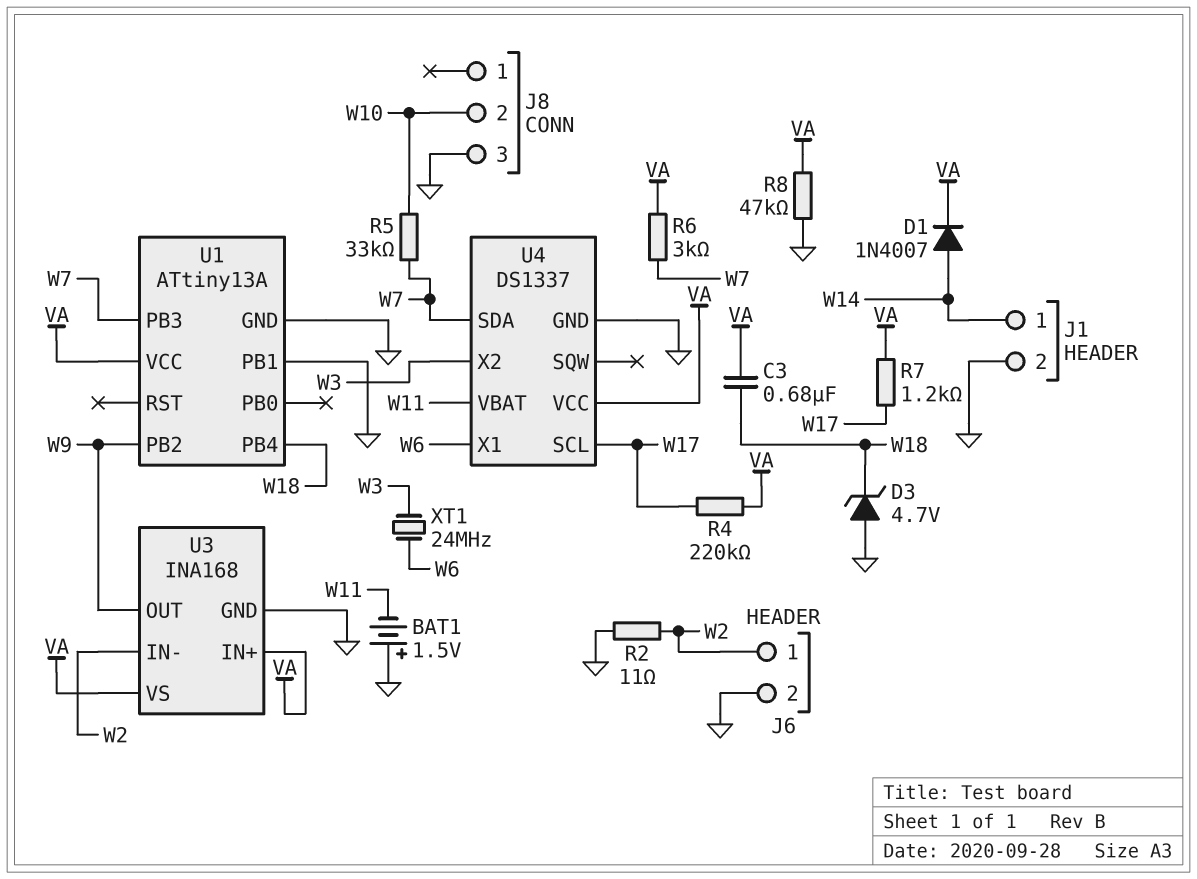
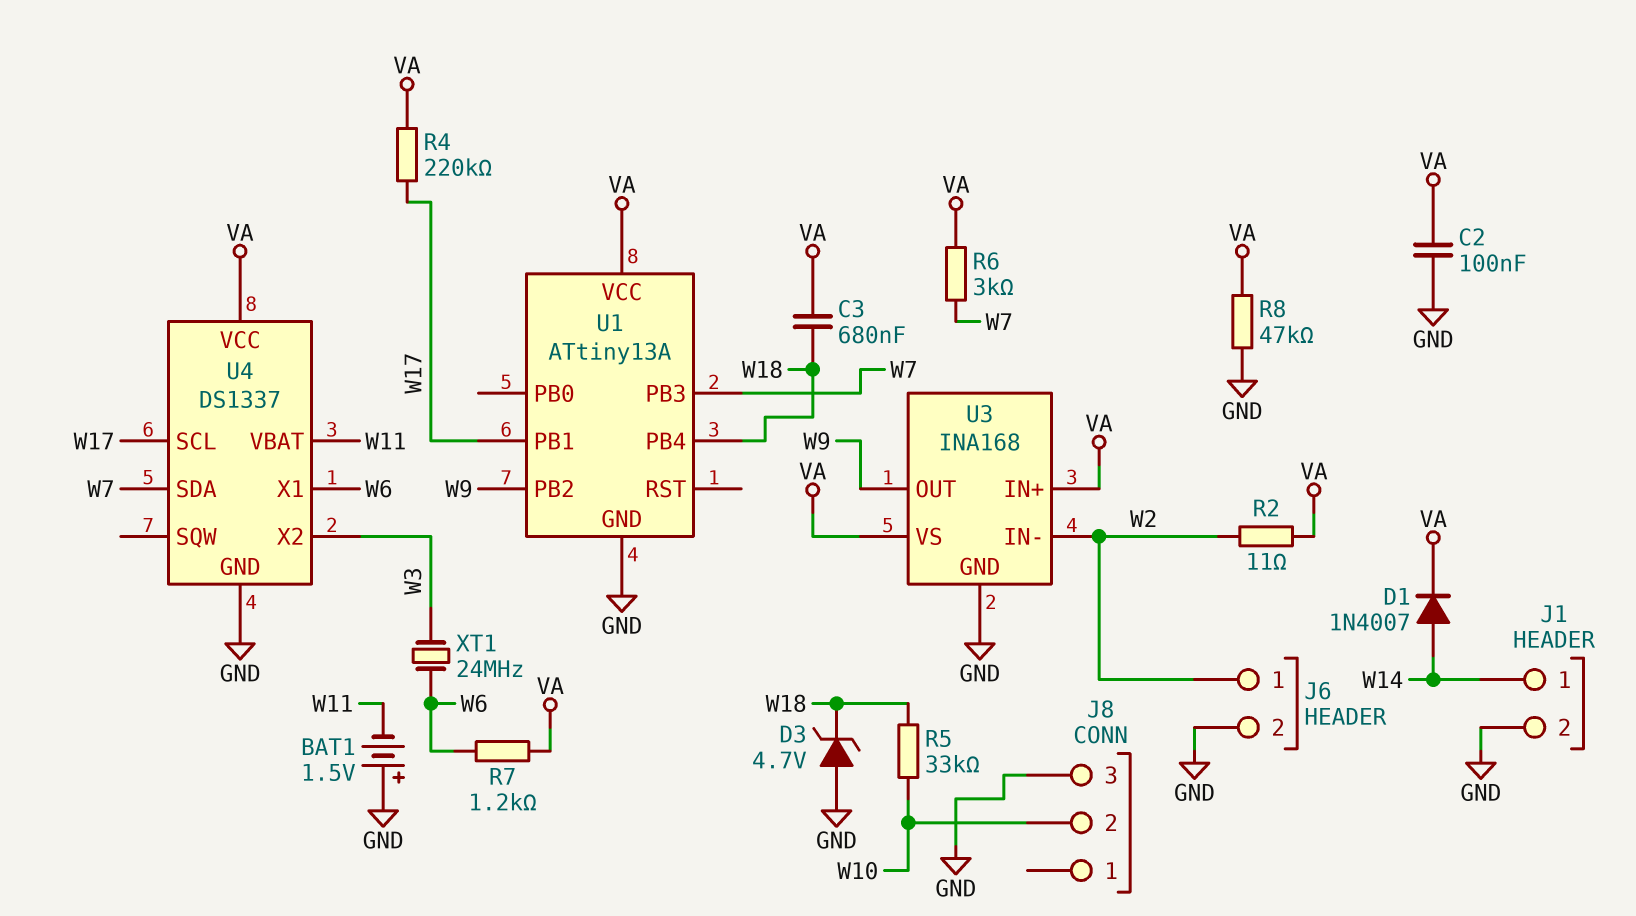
C2: none -> 100nF (GND, VA)
R2: 11 (GND, W2) -> 11 (VA, W2)
R5: 33k (W7, W10) -> 33k (W10, W18)
R7: 1.2k (VA, W17) -> 1.2k (VA, W6)
U1 pin PB1: GND -> W17

